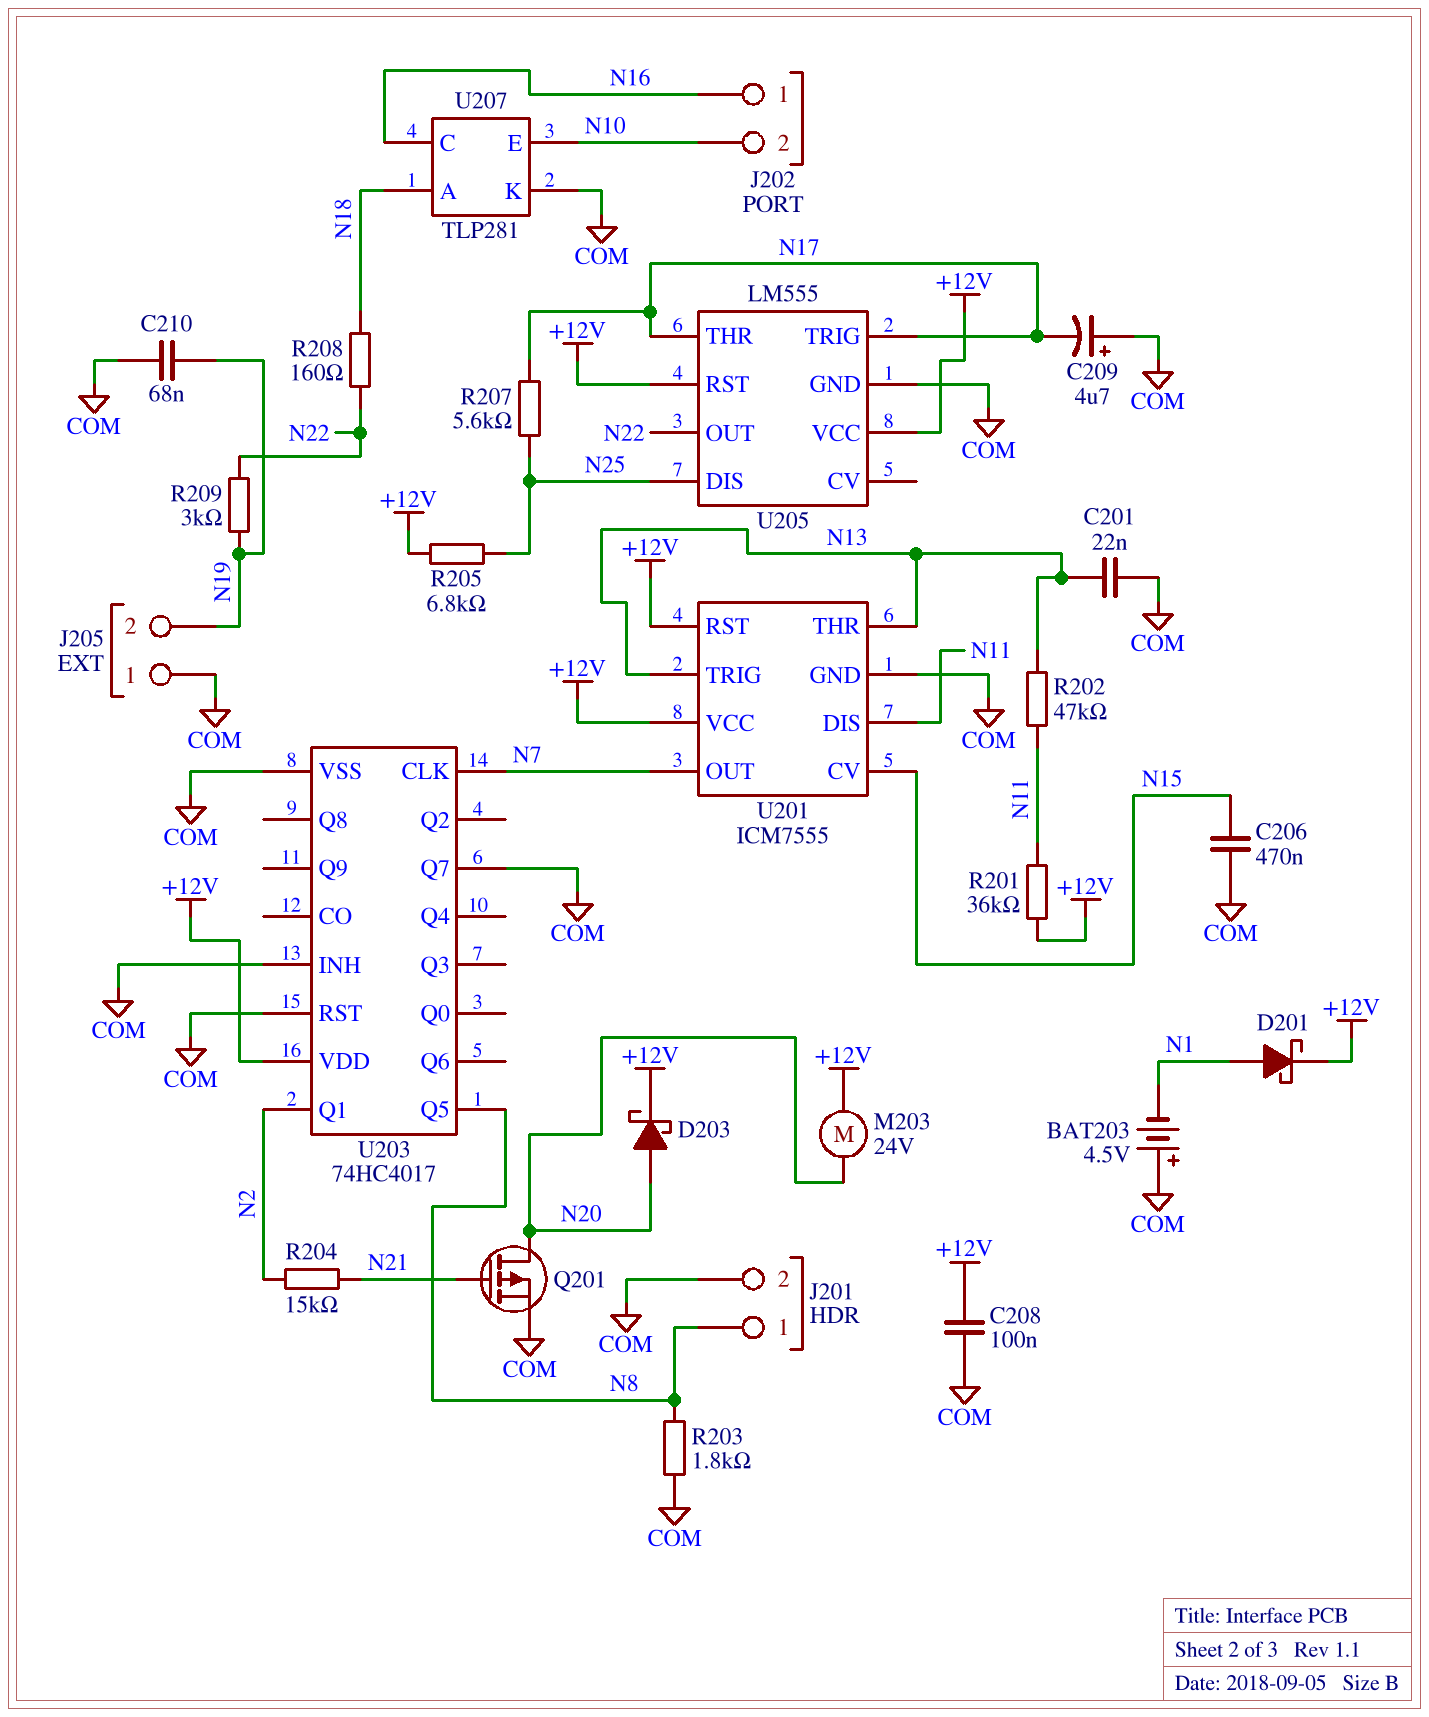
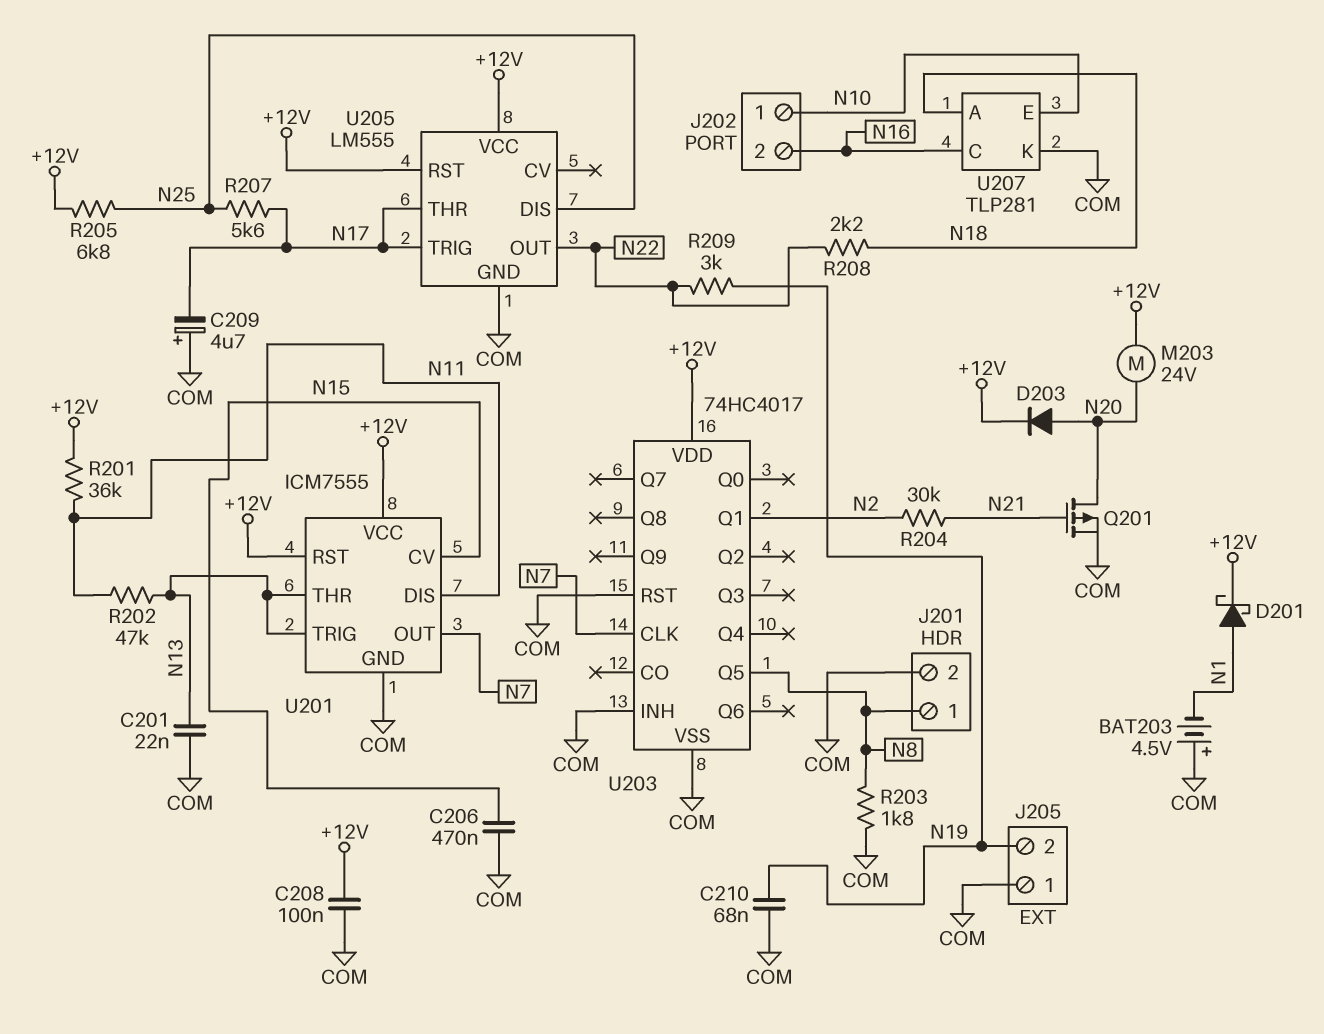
D203: schottky (A N20, K +12V) -> diode (A N20, K +12V)
J202 pin 1: N16 -> N10
J202 pin 2: N10 -> N16
R204: 15k (N2, N21) -> 30k (N2, N21)
R208: 160 (N18, N22) -> 2.2k (N18, N22)
U203 pin Q7: COM -> none

